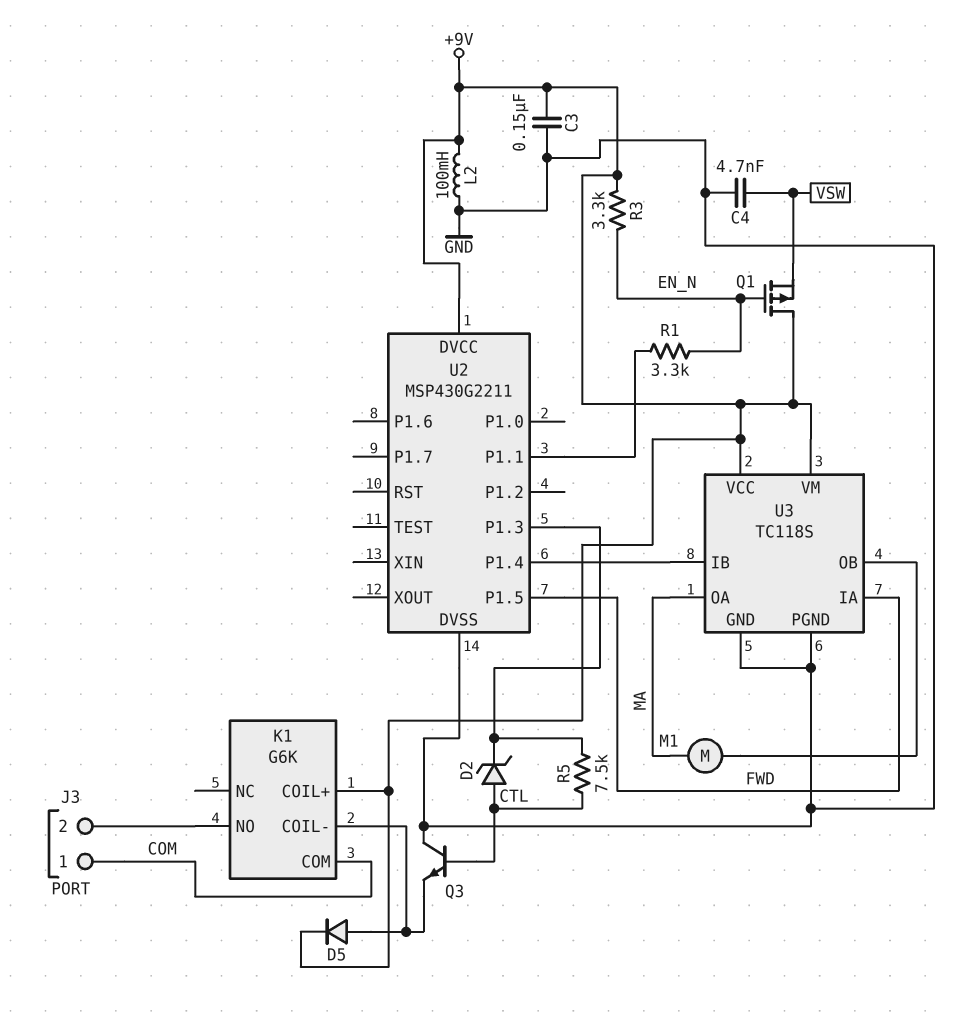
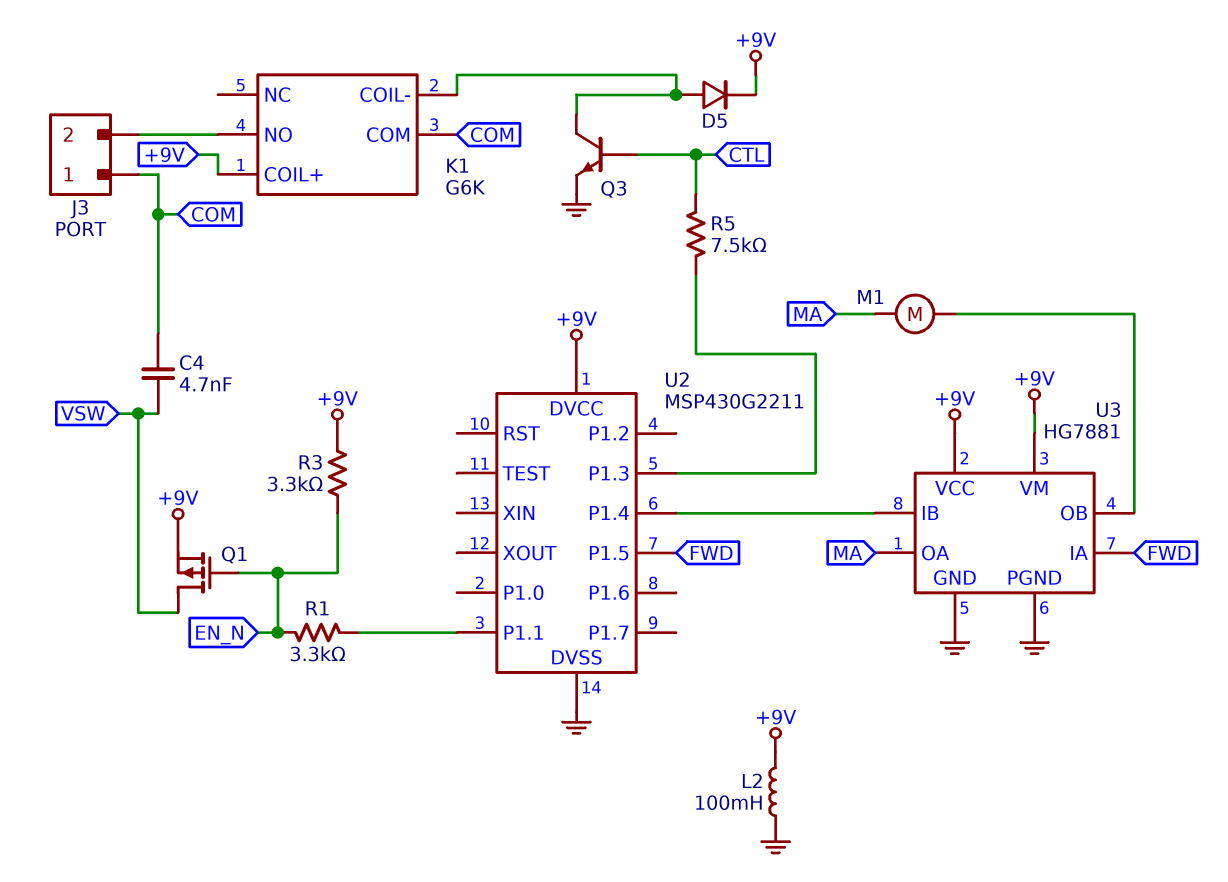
C3: 150nF (+9V, GND) -> none
C4: 4.7nF (GND, VSW) -> 4.7nF (COM, VSW)
D2: zener (A CTL, K U2/P1.3) -> none
Q1: PMOS (G EN_N, D +9V, S VSW) -> PMOS (G EN_N, D VSW, S +9V)
Q3: NPN (B CTL, C GND, E K1/COIL-) -> NPN (B CTL, C K1/COIL-, E GND)
U3: TC118S -> HG7881

